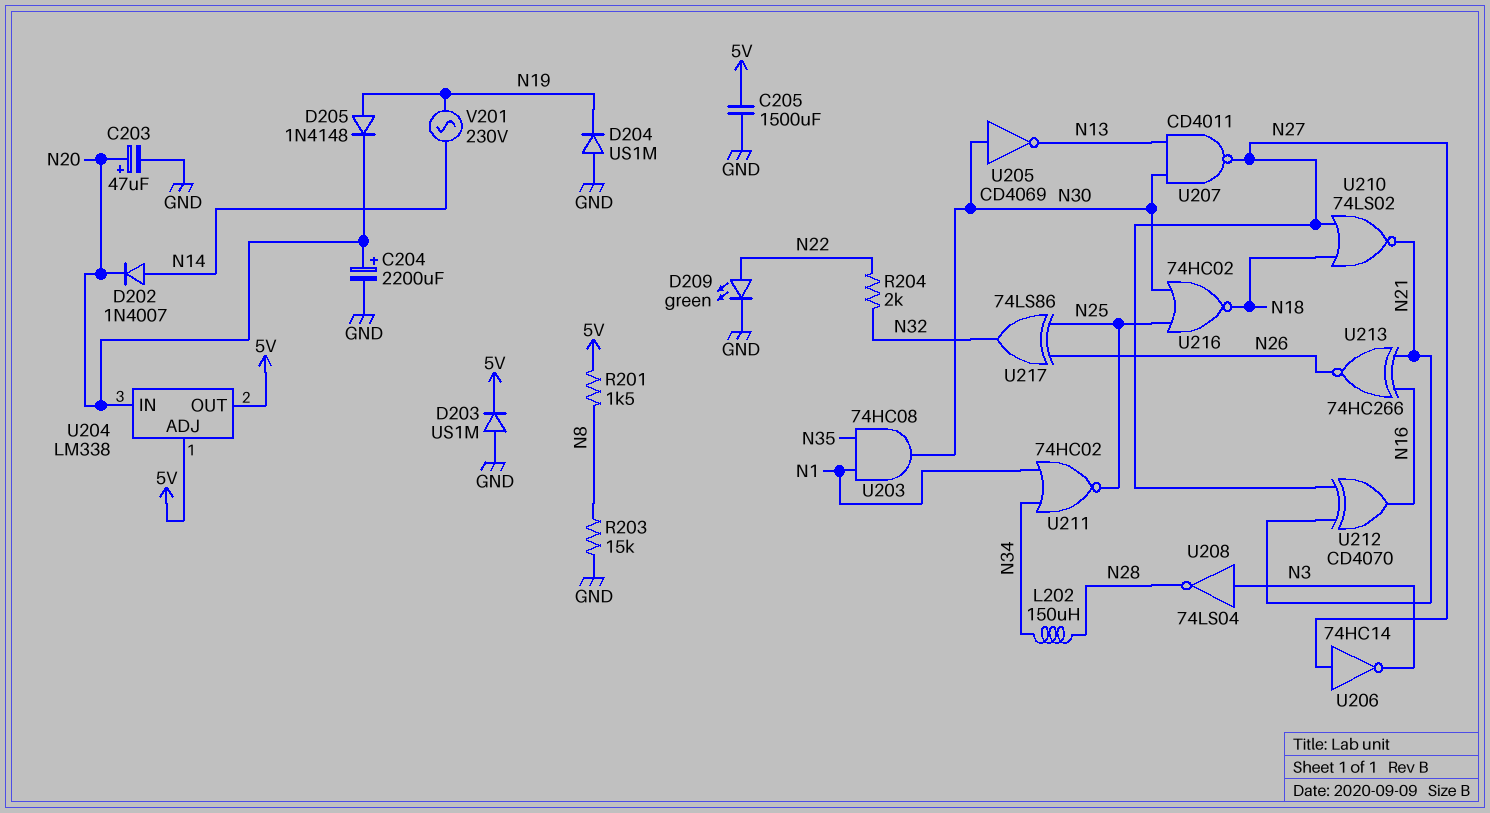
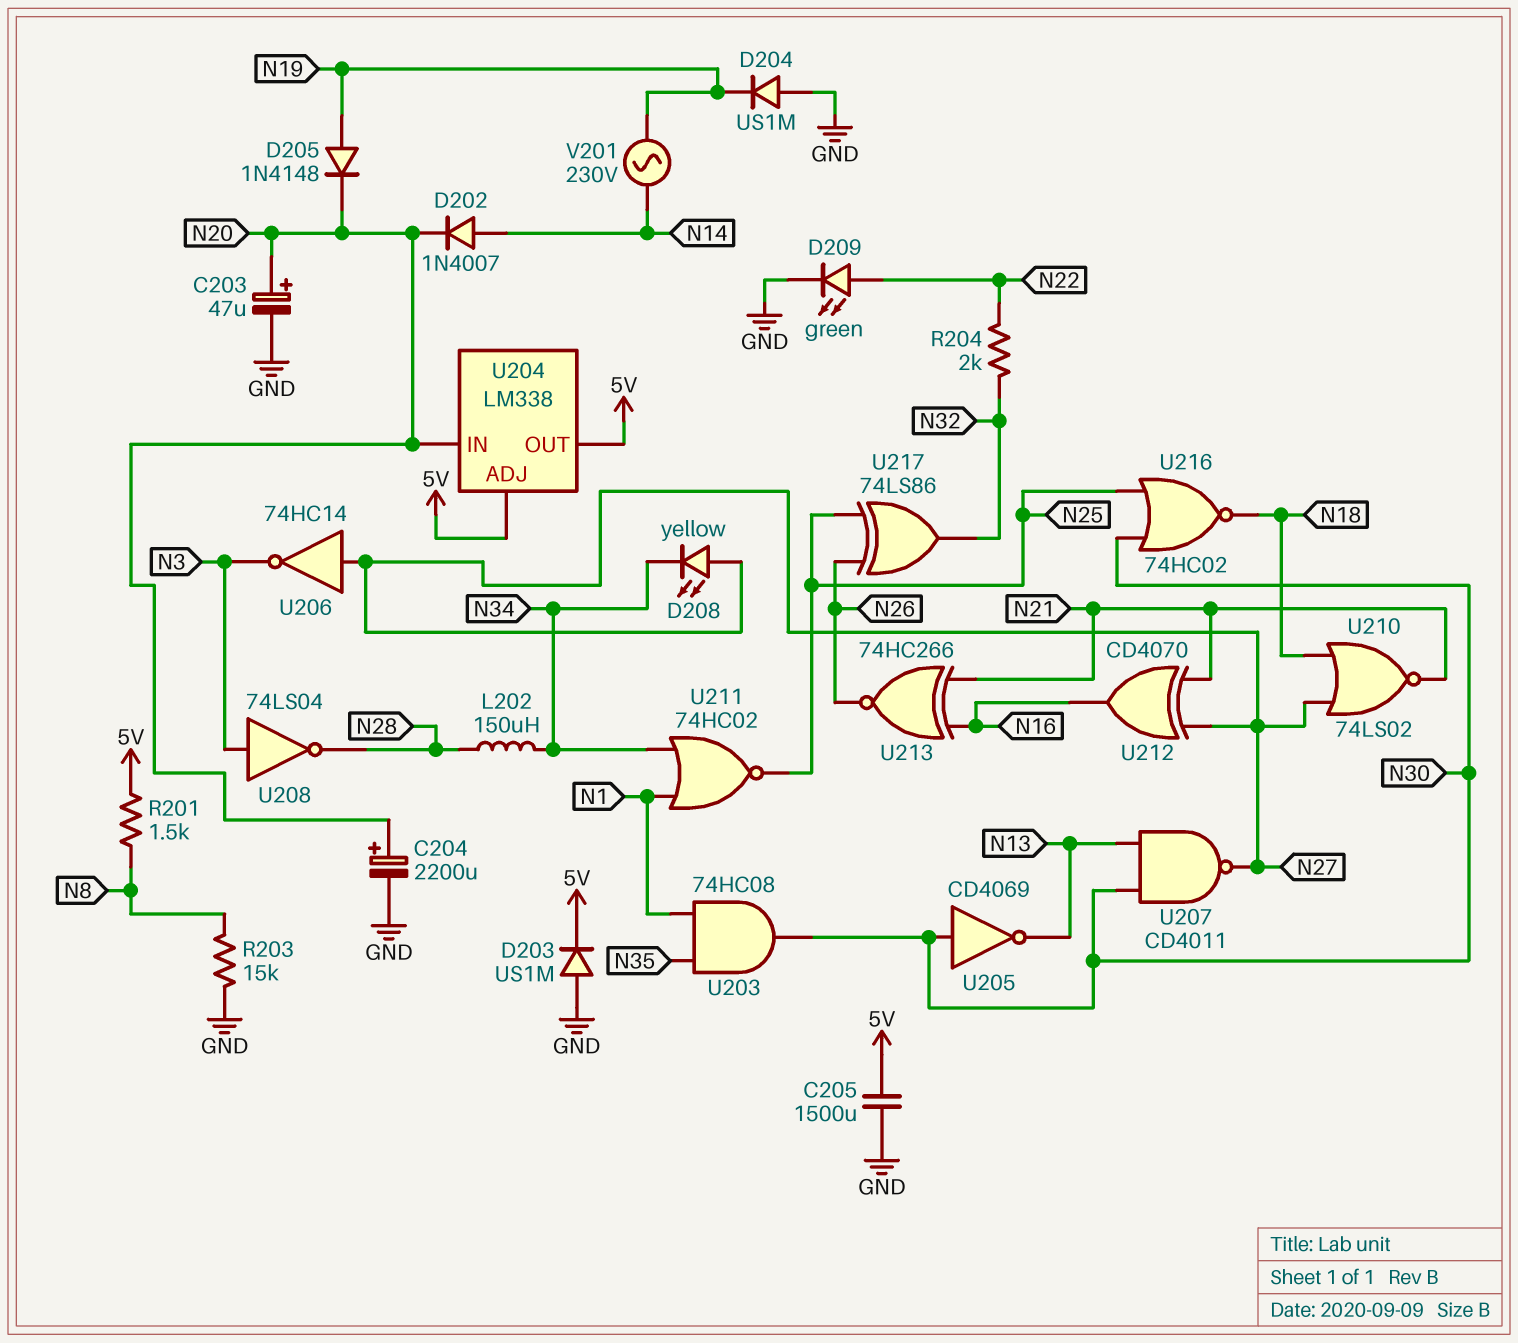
D208: none -> LED yellow (A N27, K N34)

